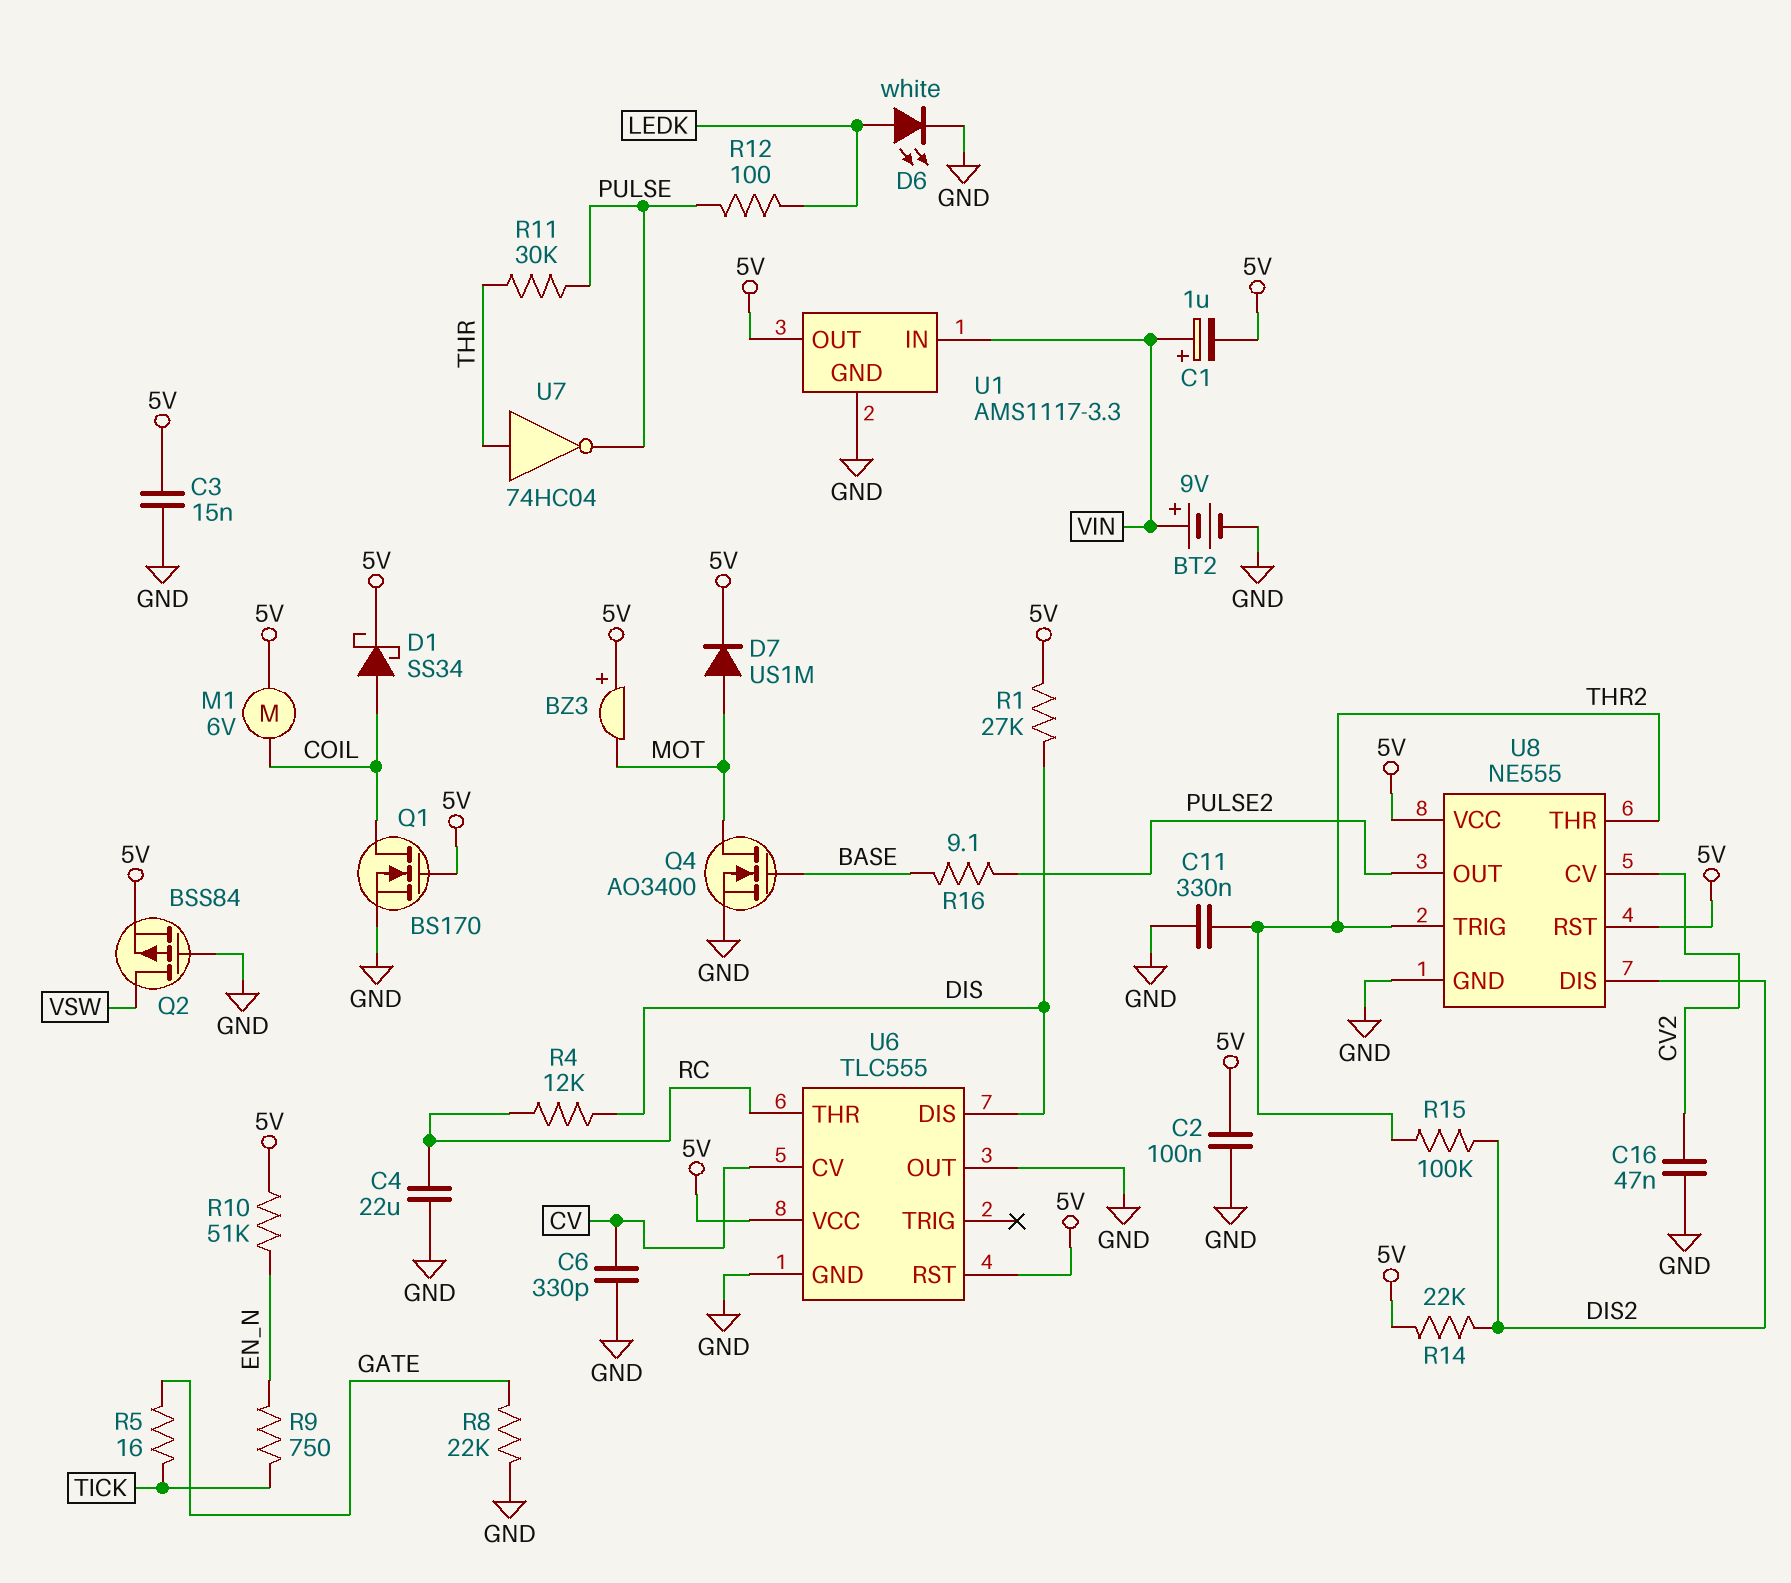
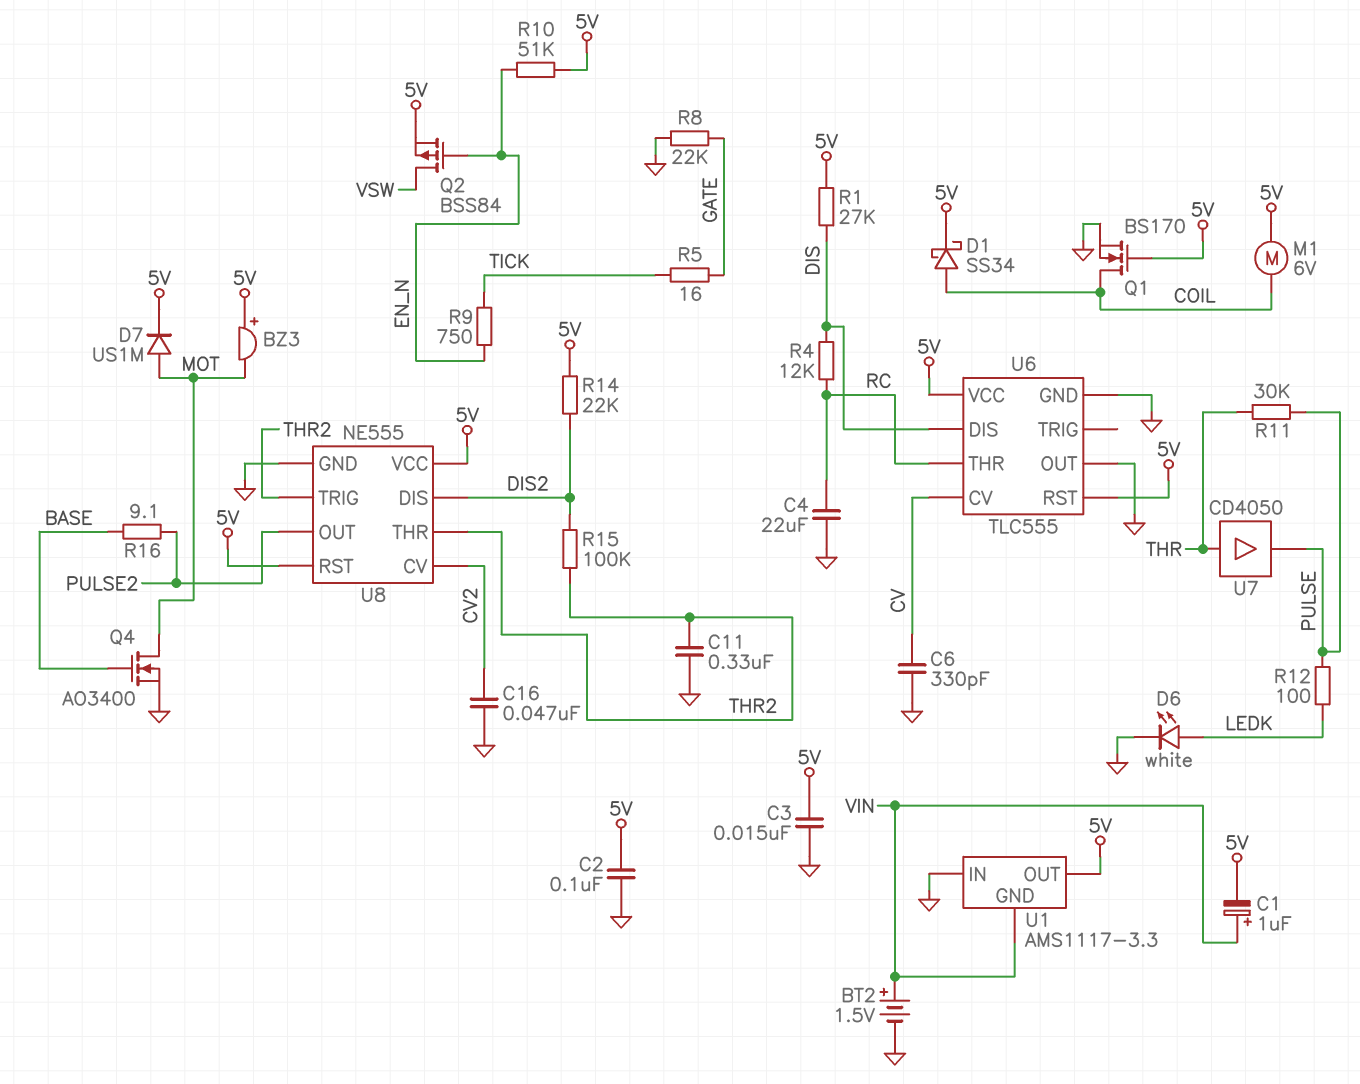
BT2: 9V (plus VIN, minus GND) -> 1.5V (plus VIN, minus GND)
Q2: PMOS BSS84 (G GND, D VSW, S 5V) -> PMOS BSS84 (G EN_N, D VSW, S 5V)
U1 pin GND: GND -> VIN
U1 pin IN: VIN -> GND
U7: NOT 74HC04 (in THR, out PULSE) -> buffer CD4050 (in THR, out PULSE)

